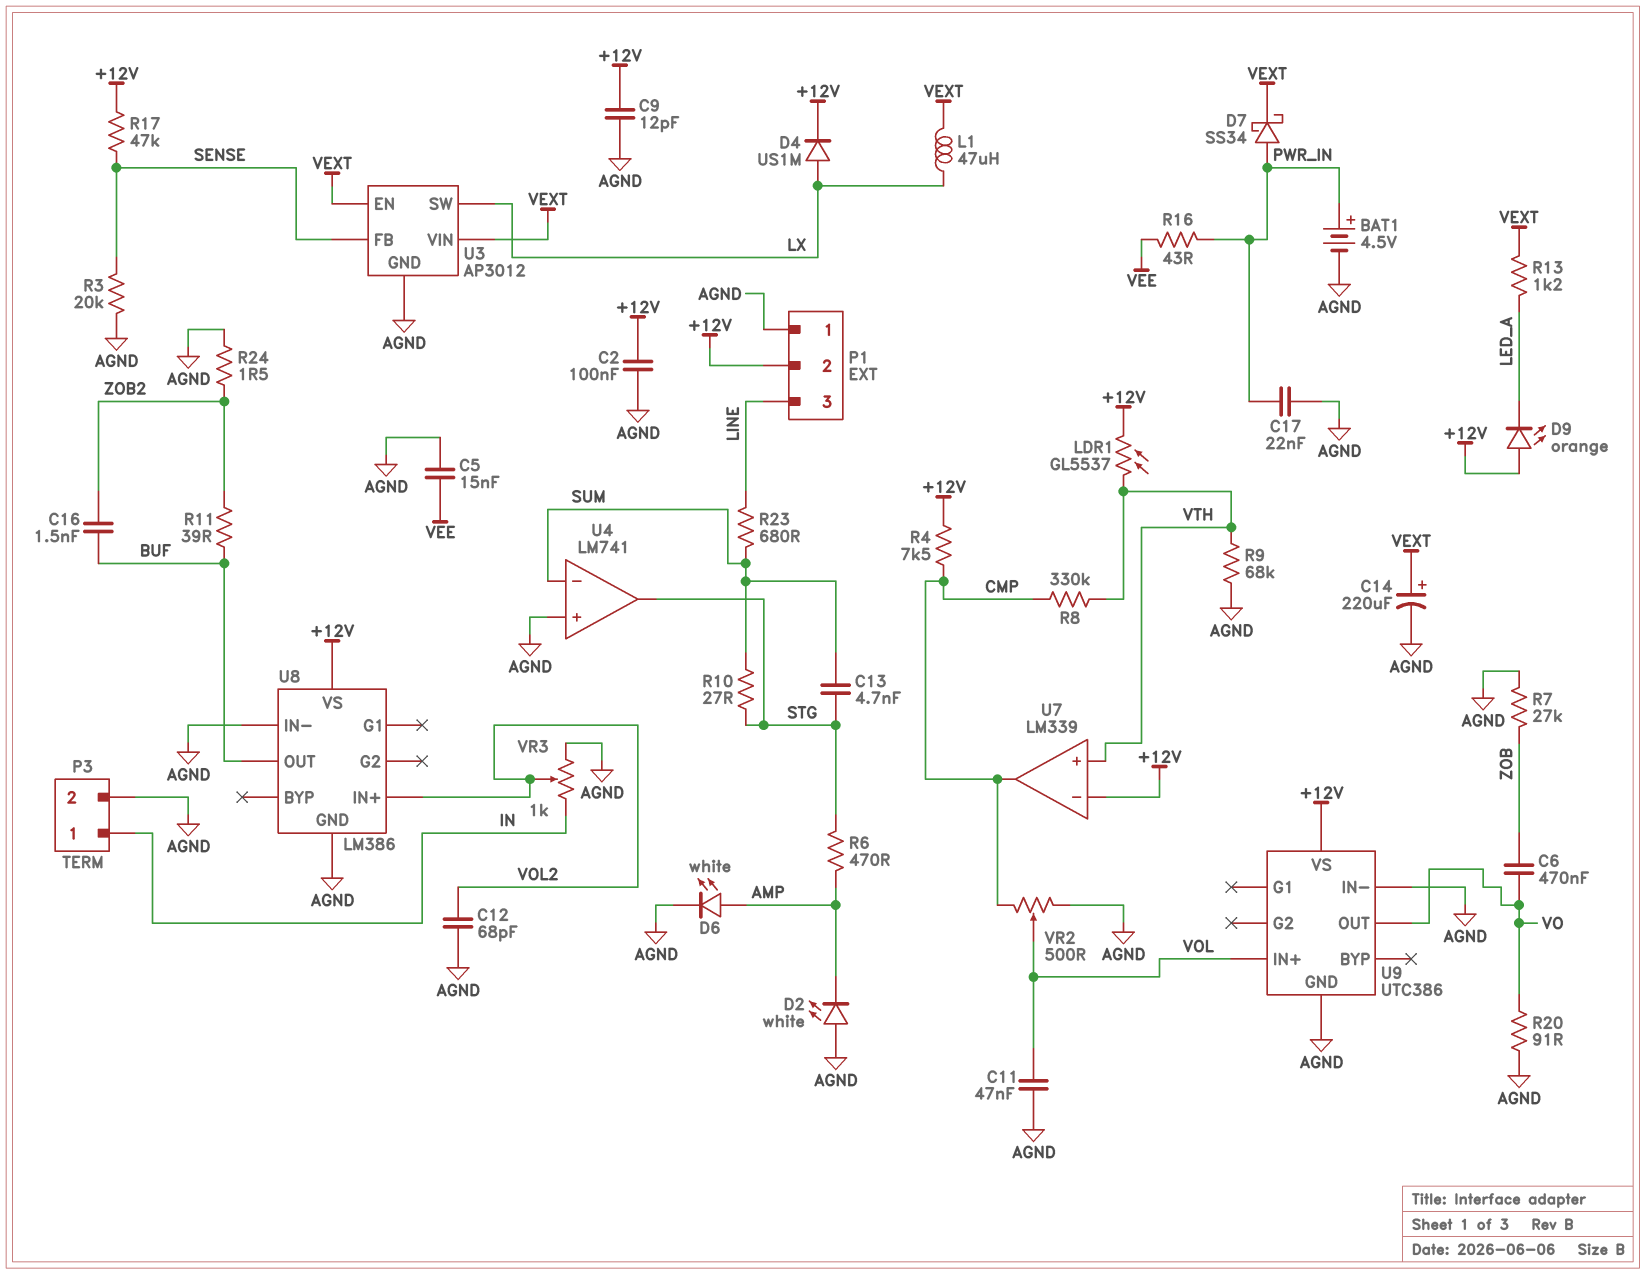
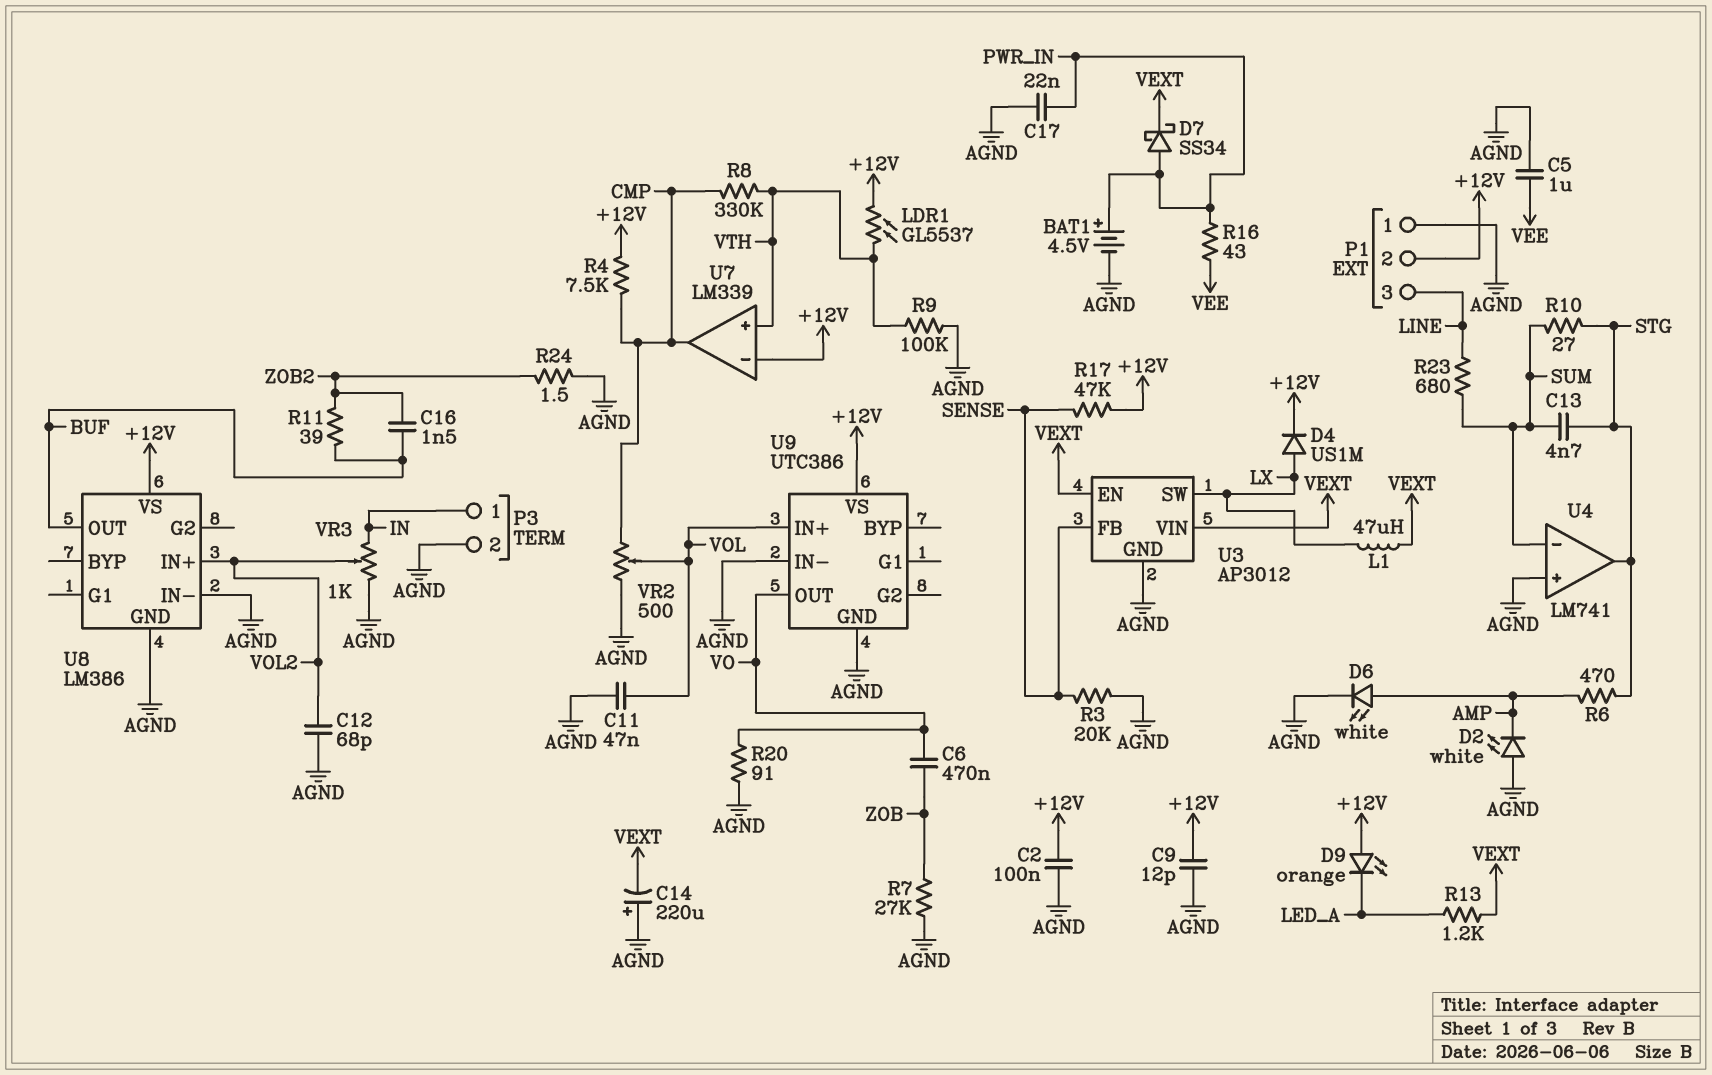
C5: 15nF (AGND, VEE) -> 1uF (AGND, VEE)
C14: 220uF (plus VEXT, minus AGND) -> 220uF (plus AGND, minus VEXT)
R9: 68k (AGND, VTH) -> 100k (AGND, VTH)

